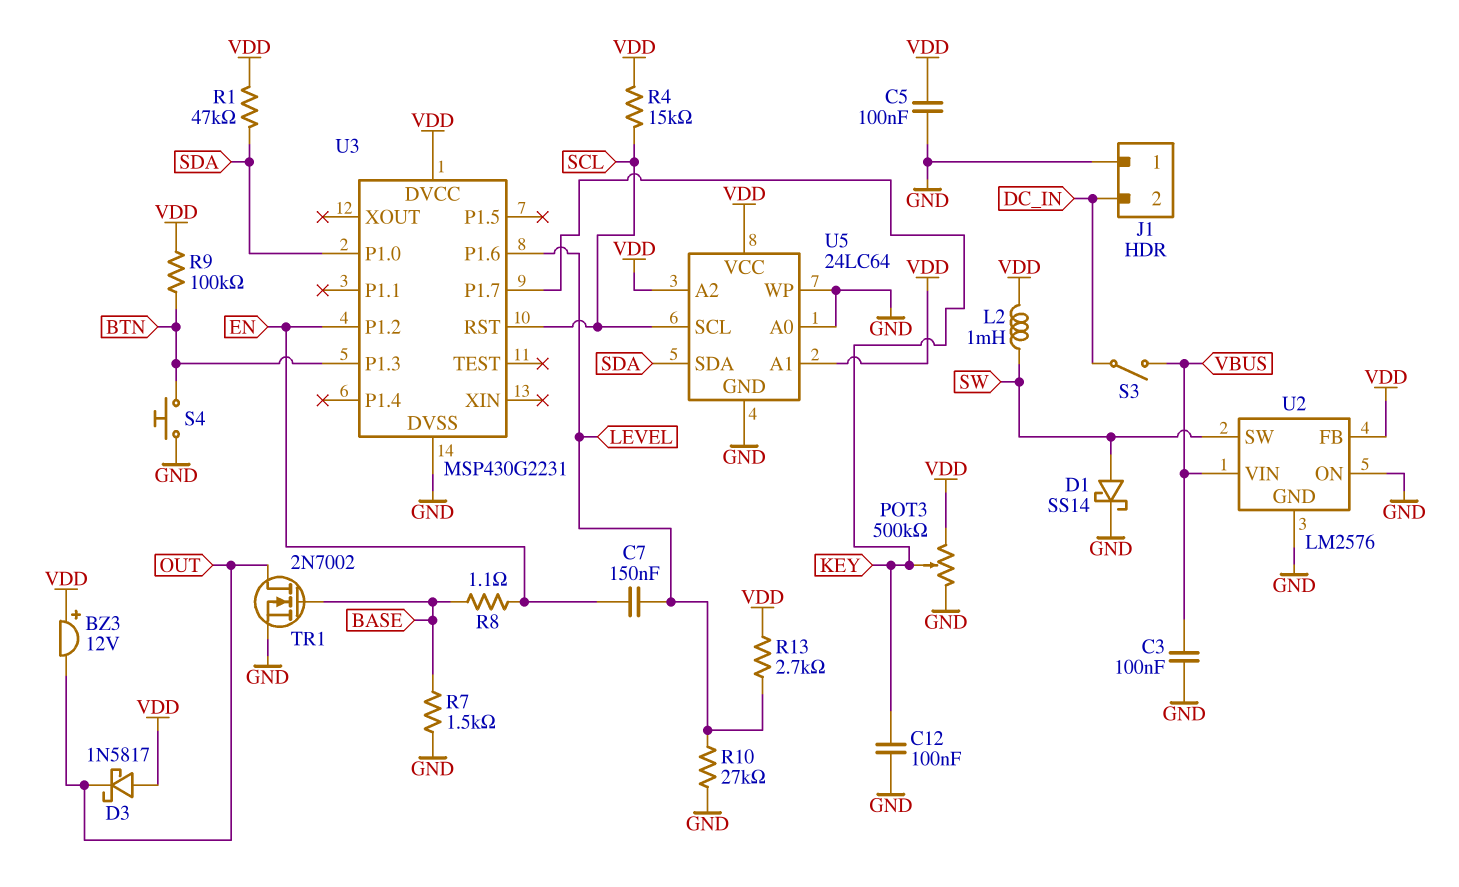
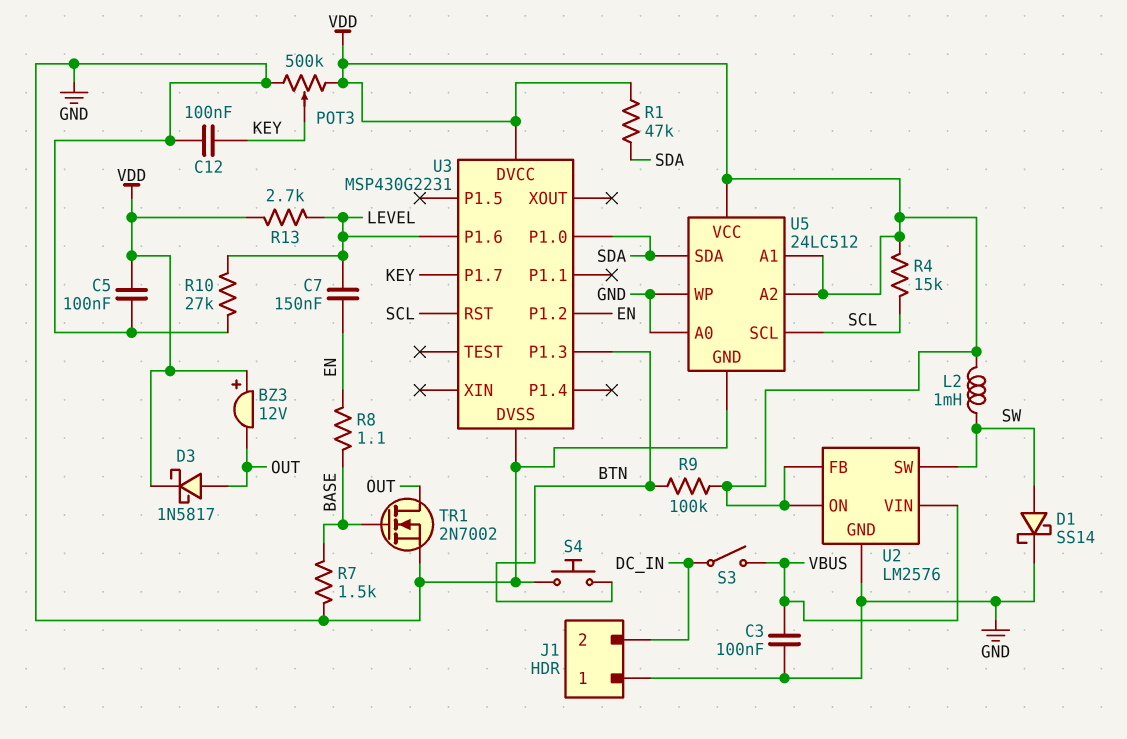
D3: schottky 1N5817 (A VDD, K OUT) -> schottky 1N5817 (A OUT, K VDD)
U2 pin ON: GND -> VDD
U5: 24LC64 -> 24LC512

